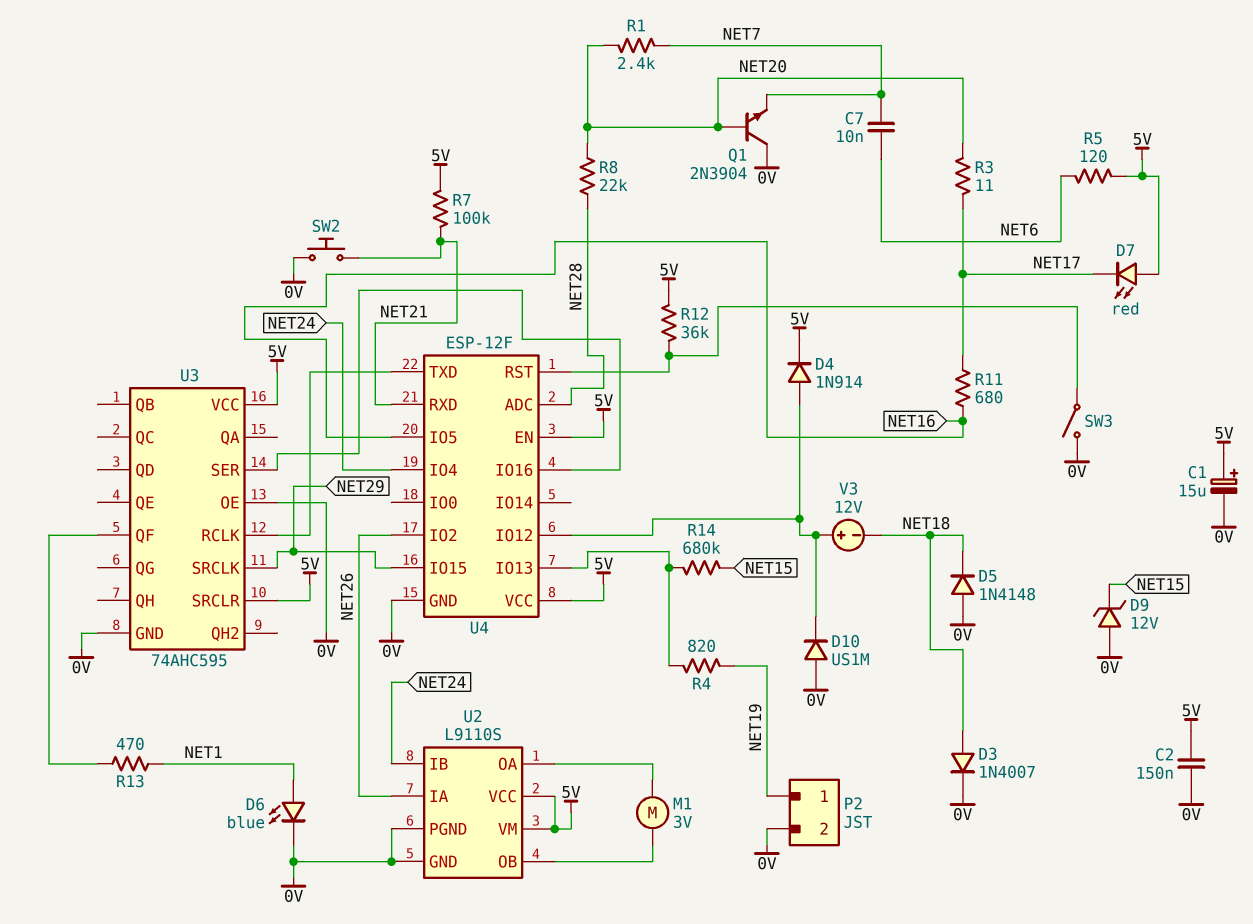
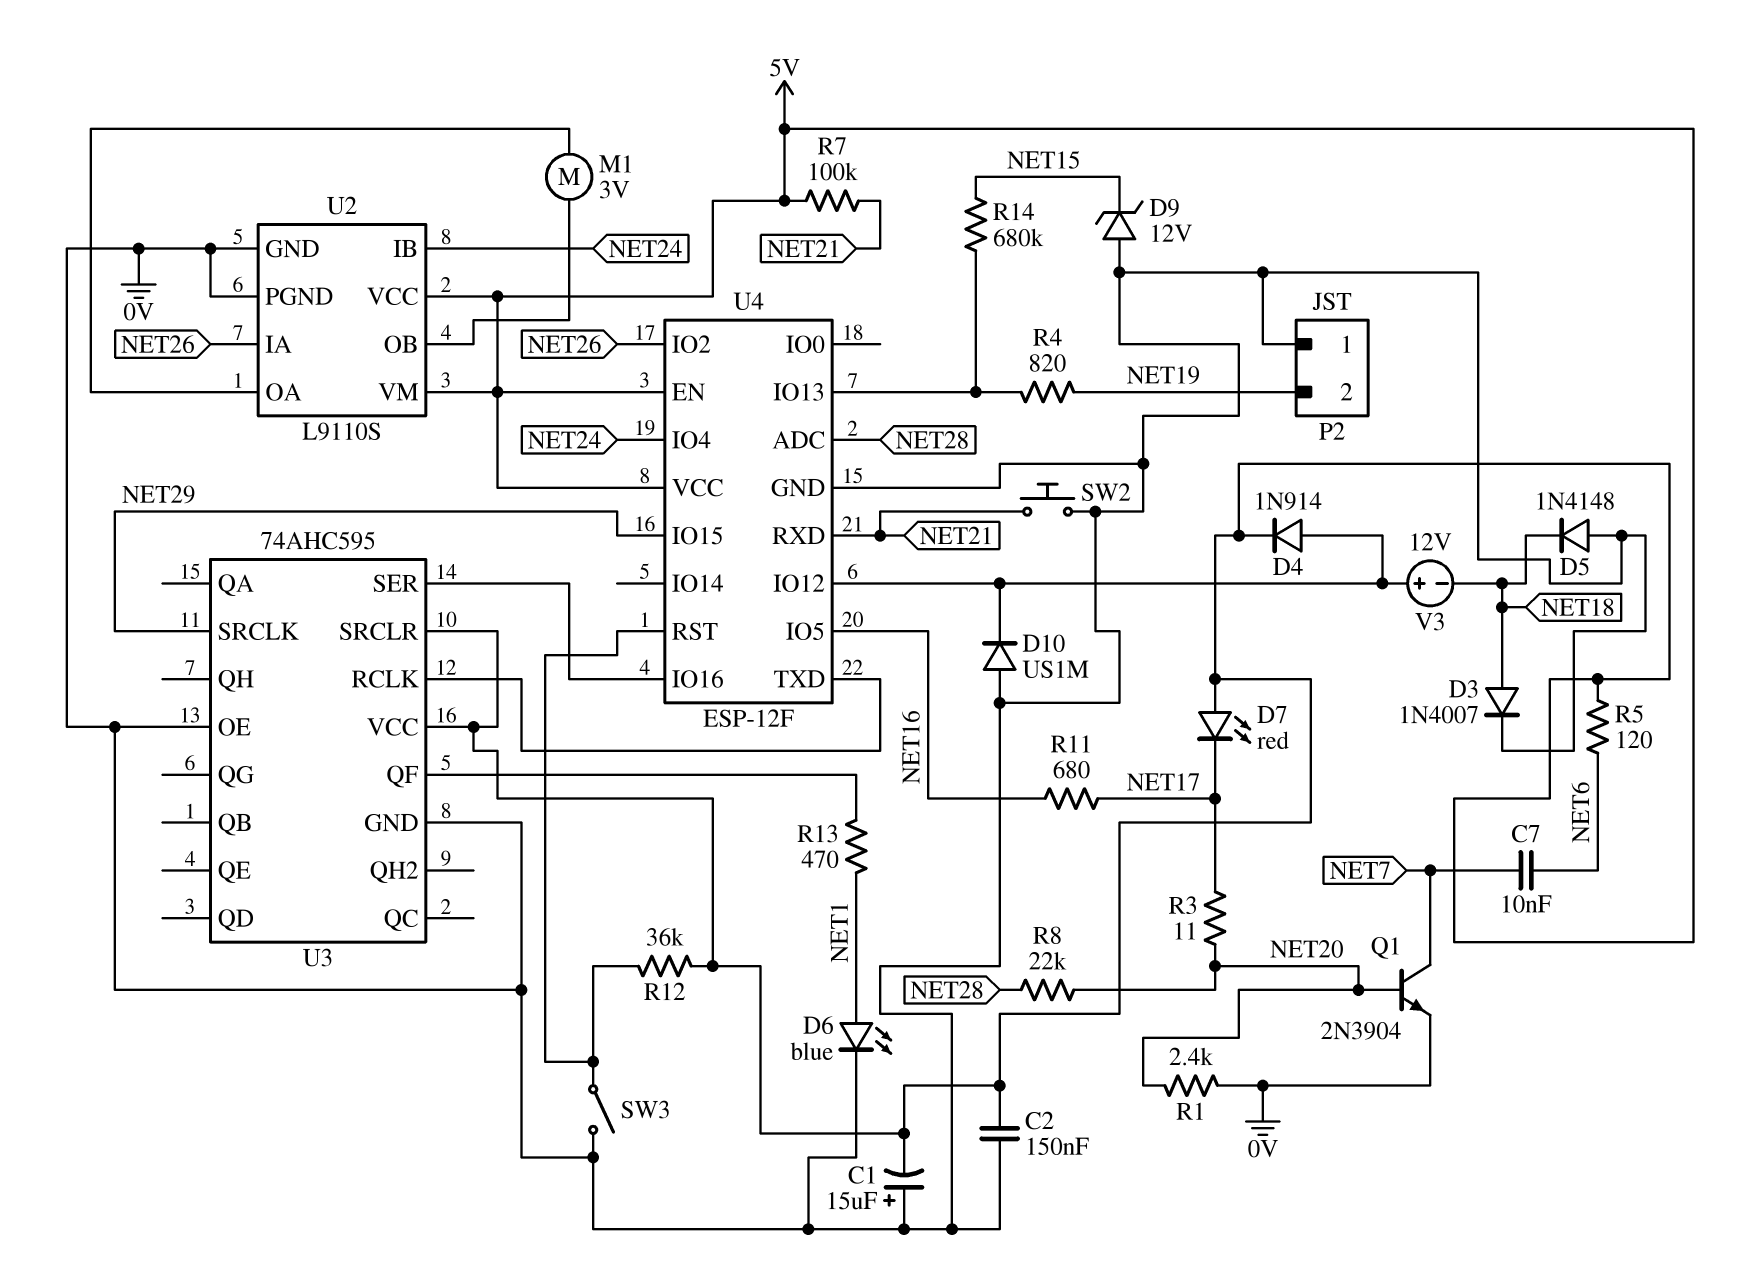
C1: 15uF (plus 5V, minus 0V) -> 15uF (plus 0V, minus 5V)
P2 pin 1: NET19 -> 0V
P2 pin 2: 0V -> NET19
Q1: NPN 2N3904 (B NET20, C 0V, E NET7) -> NPN 2N3904 (B NET20, C NET7, E 0V)
R1: 2.4k (NET7, NET20) -> 2.4k (0V, NET20)

